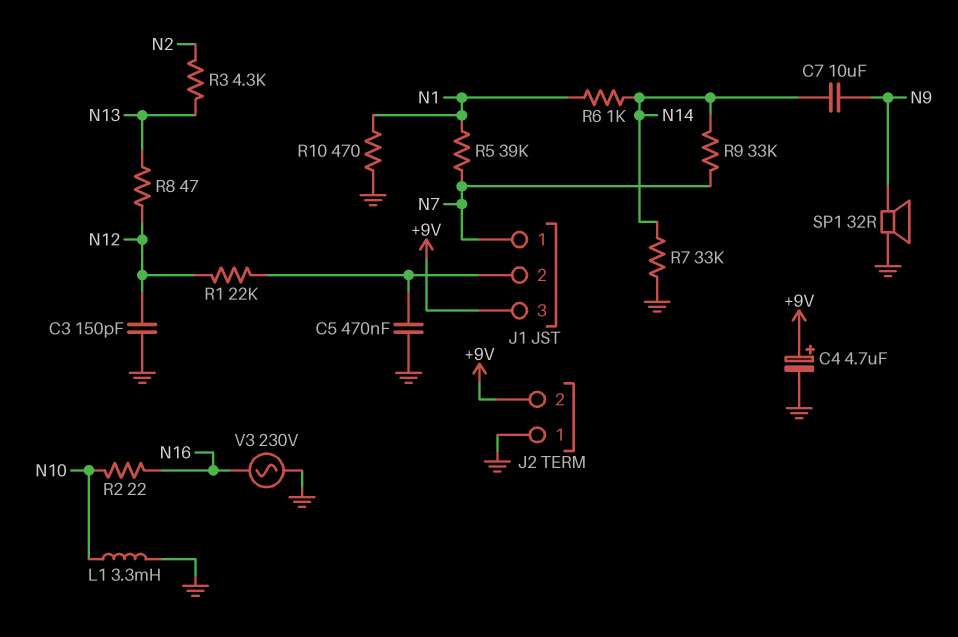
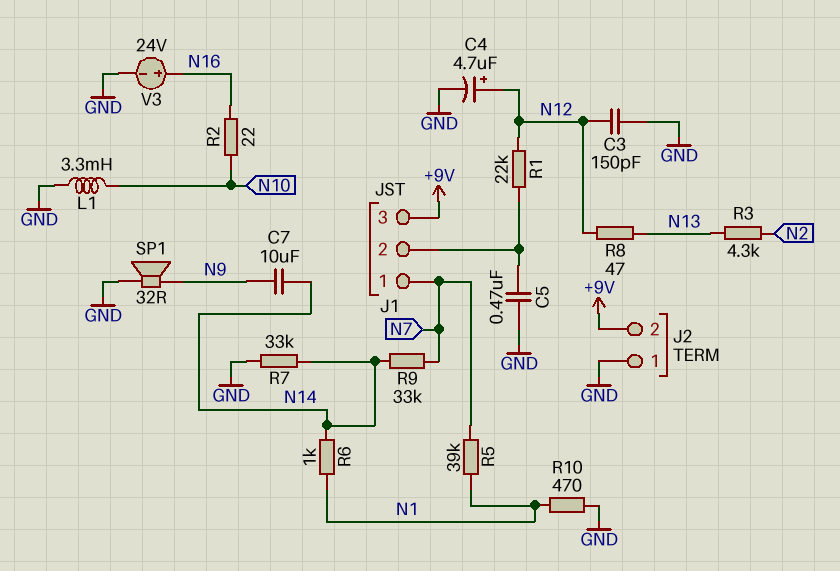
C4: 4.7uF (plus +9V, minus GND) -> 4.7uF (plus N12, minus GND)
V3: AC 230V (GND, N16) -> 24V (plus N16, minus GND)

